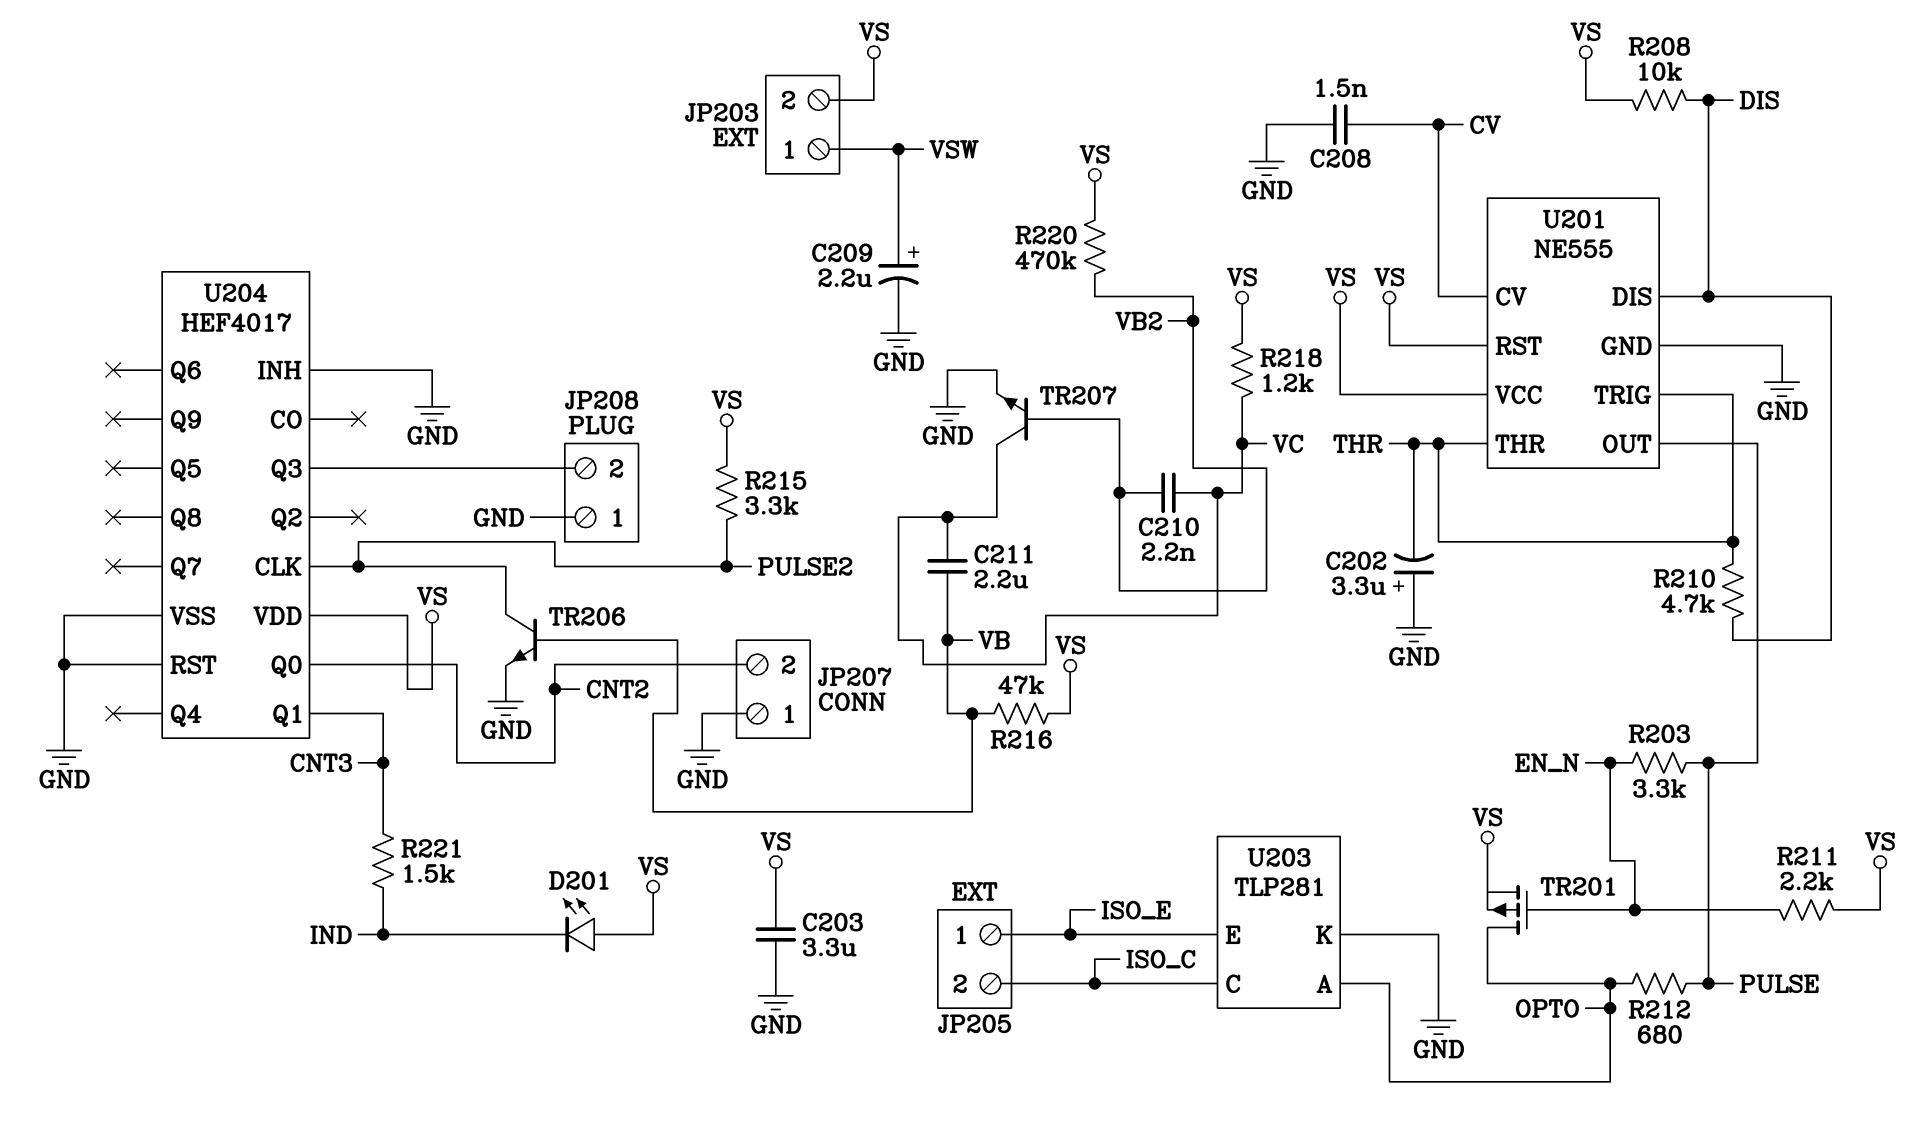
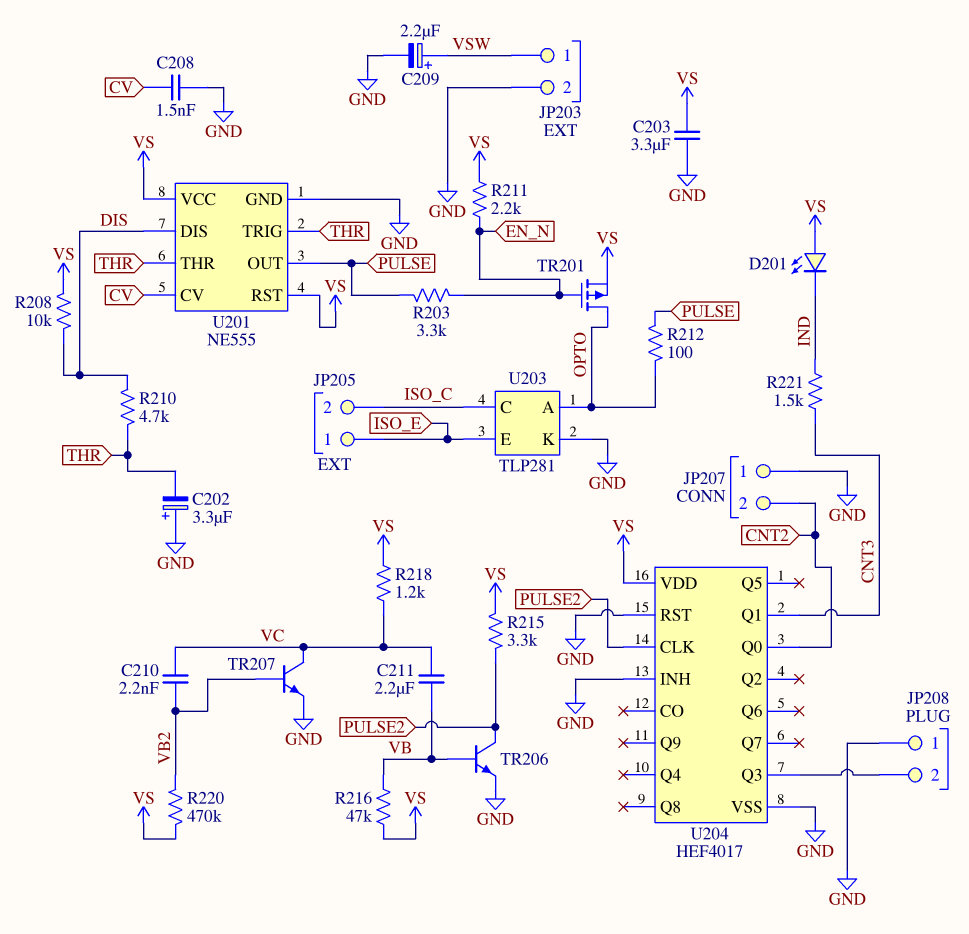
JP203 pin 2: VS -> GND
R212: 680 (OPTO, PULSE) -> 100 (OPTO, PULSE)

